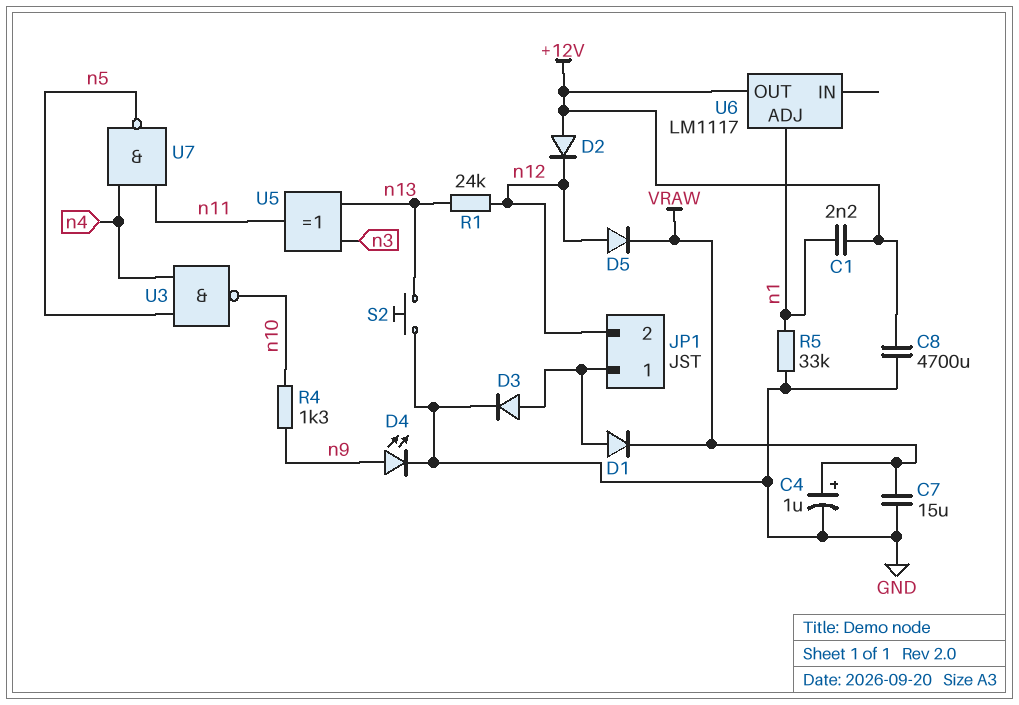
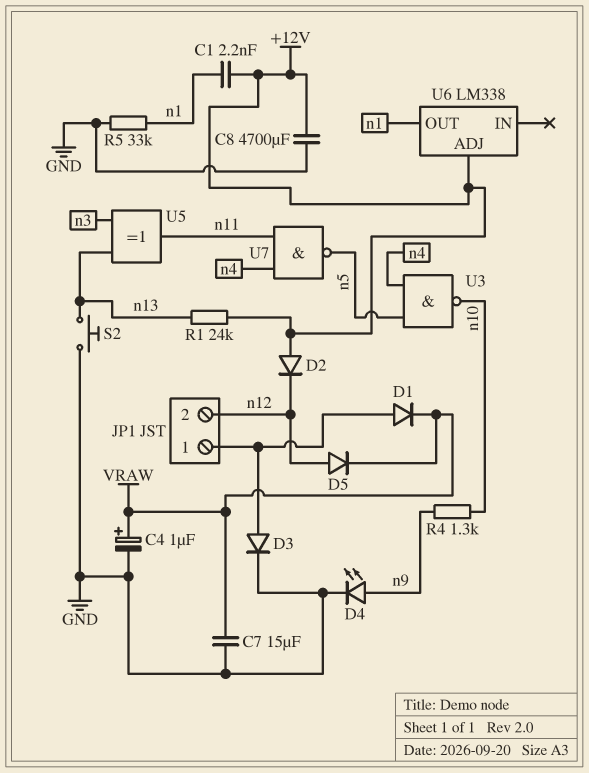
R1: 24k (n12, n13) -> 24k (+12V, n13)
U6: LM1117 -> LM338
U6 pin ADJ: n1 -> +12V
U6 pin OUT: +12V -> n1

